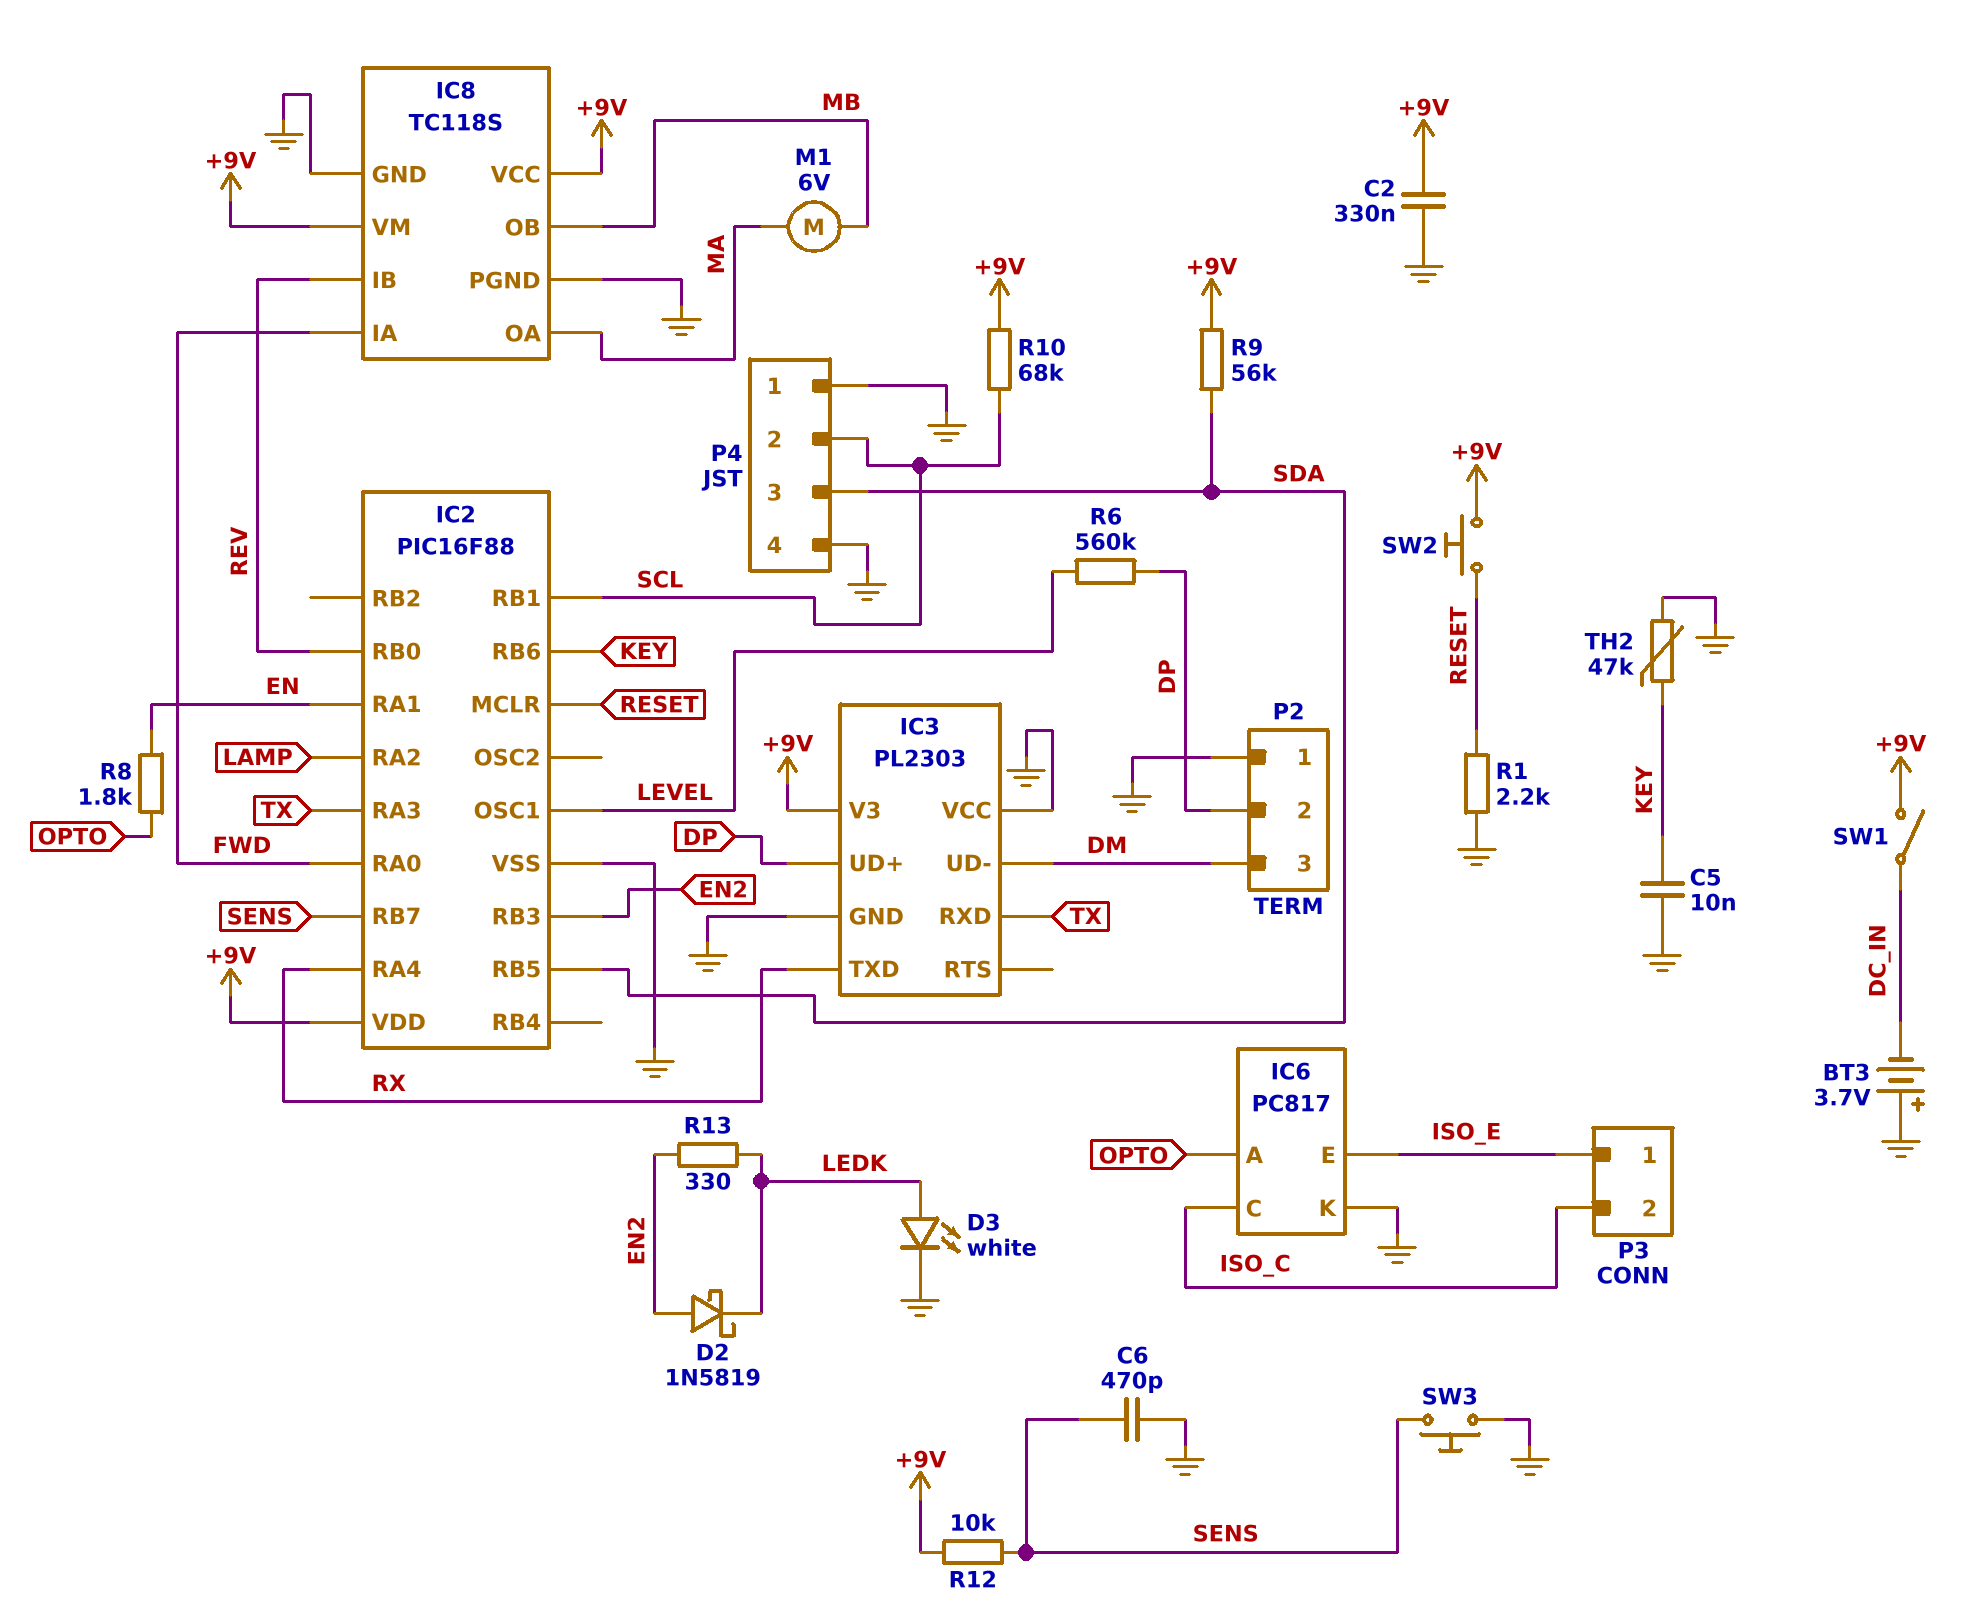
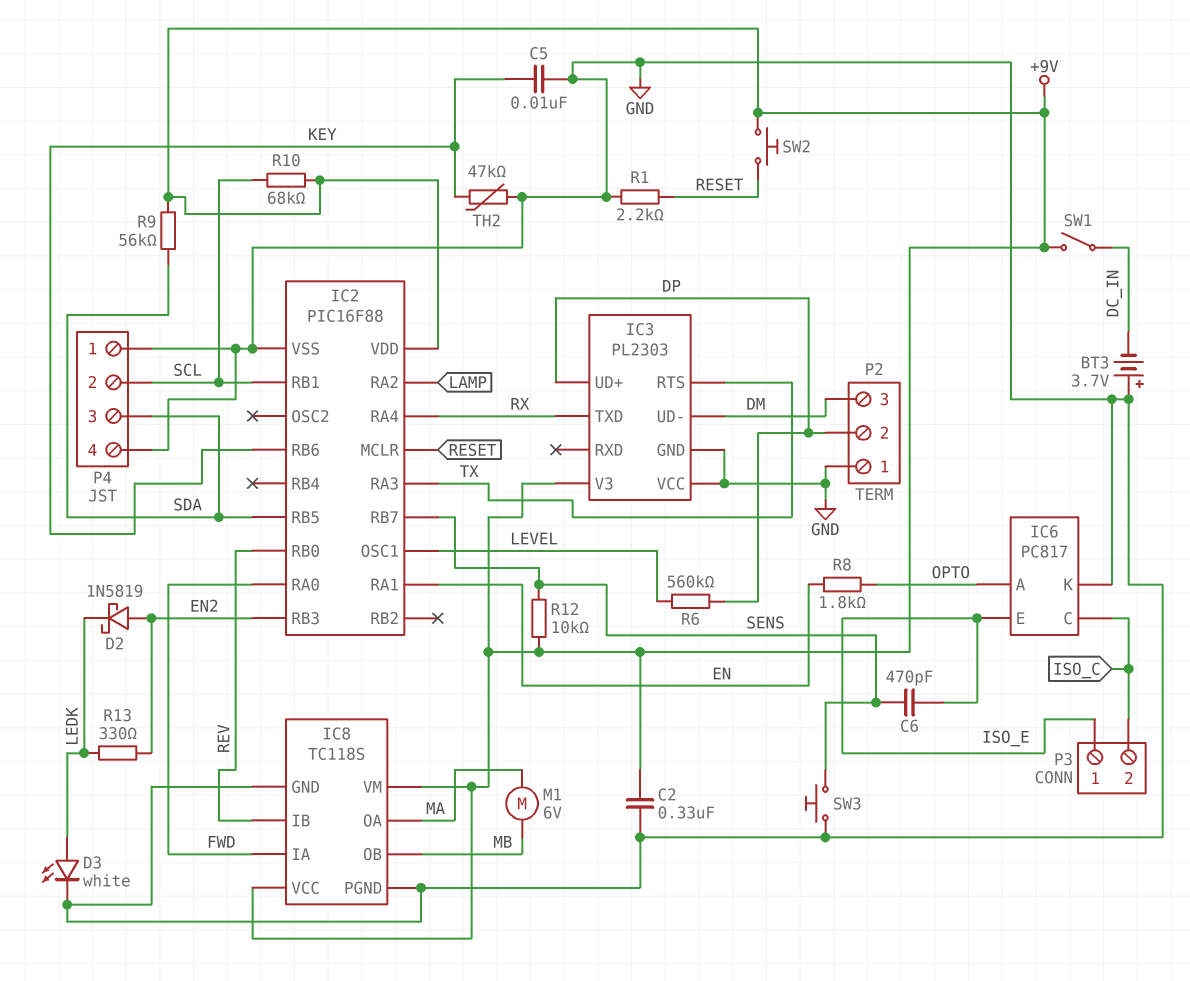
C6: 470pF (GND, SENS) -> 470pF (ISO_E, SENS)
IC3 pin RTS: none -> TX
IC3 pin RXD: TX -> none

